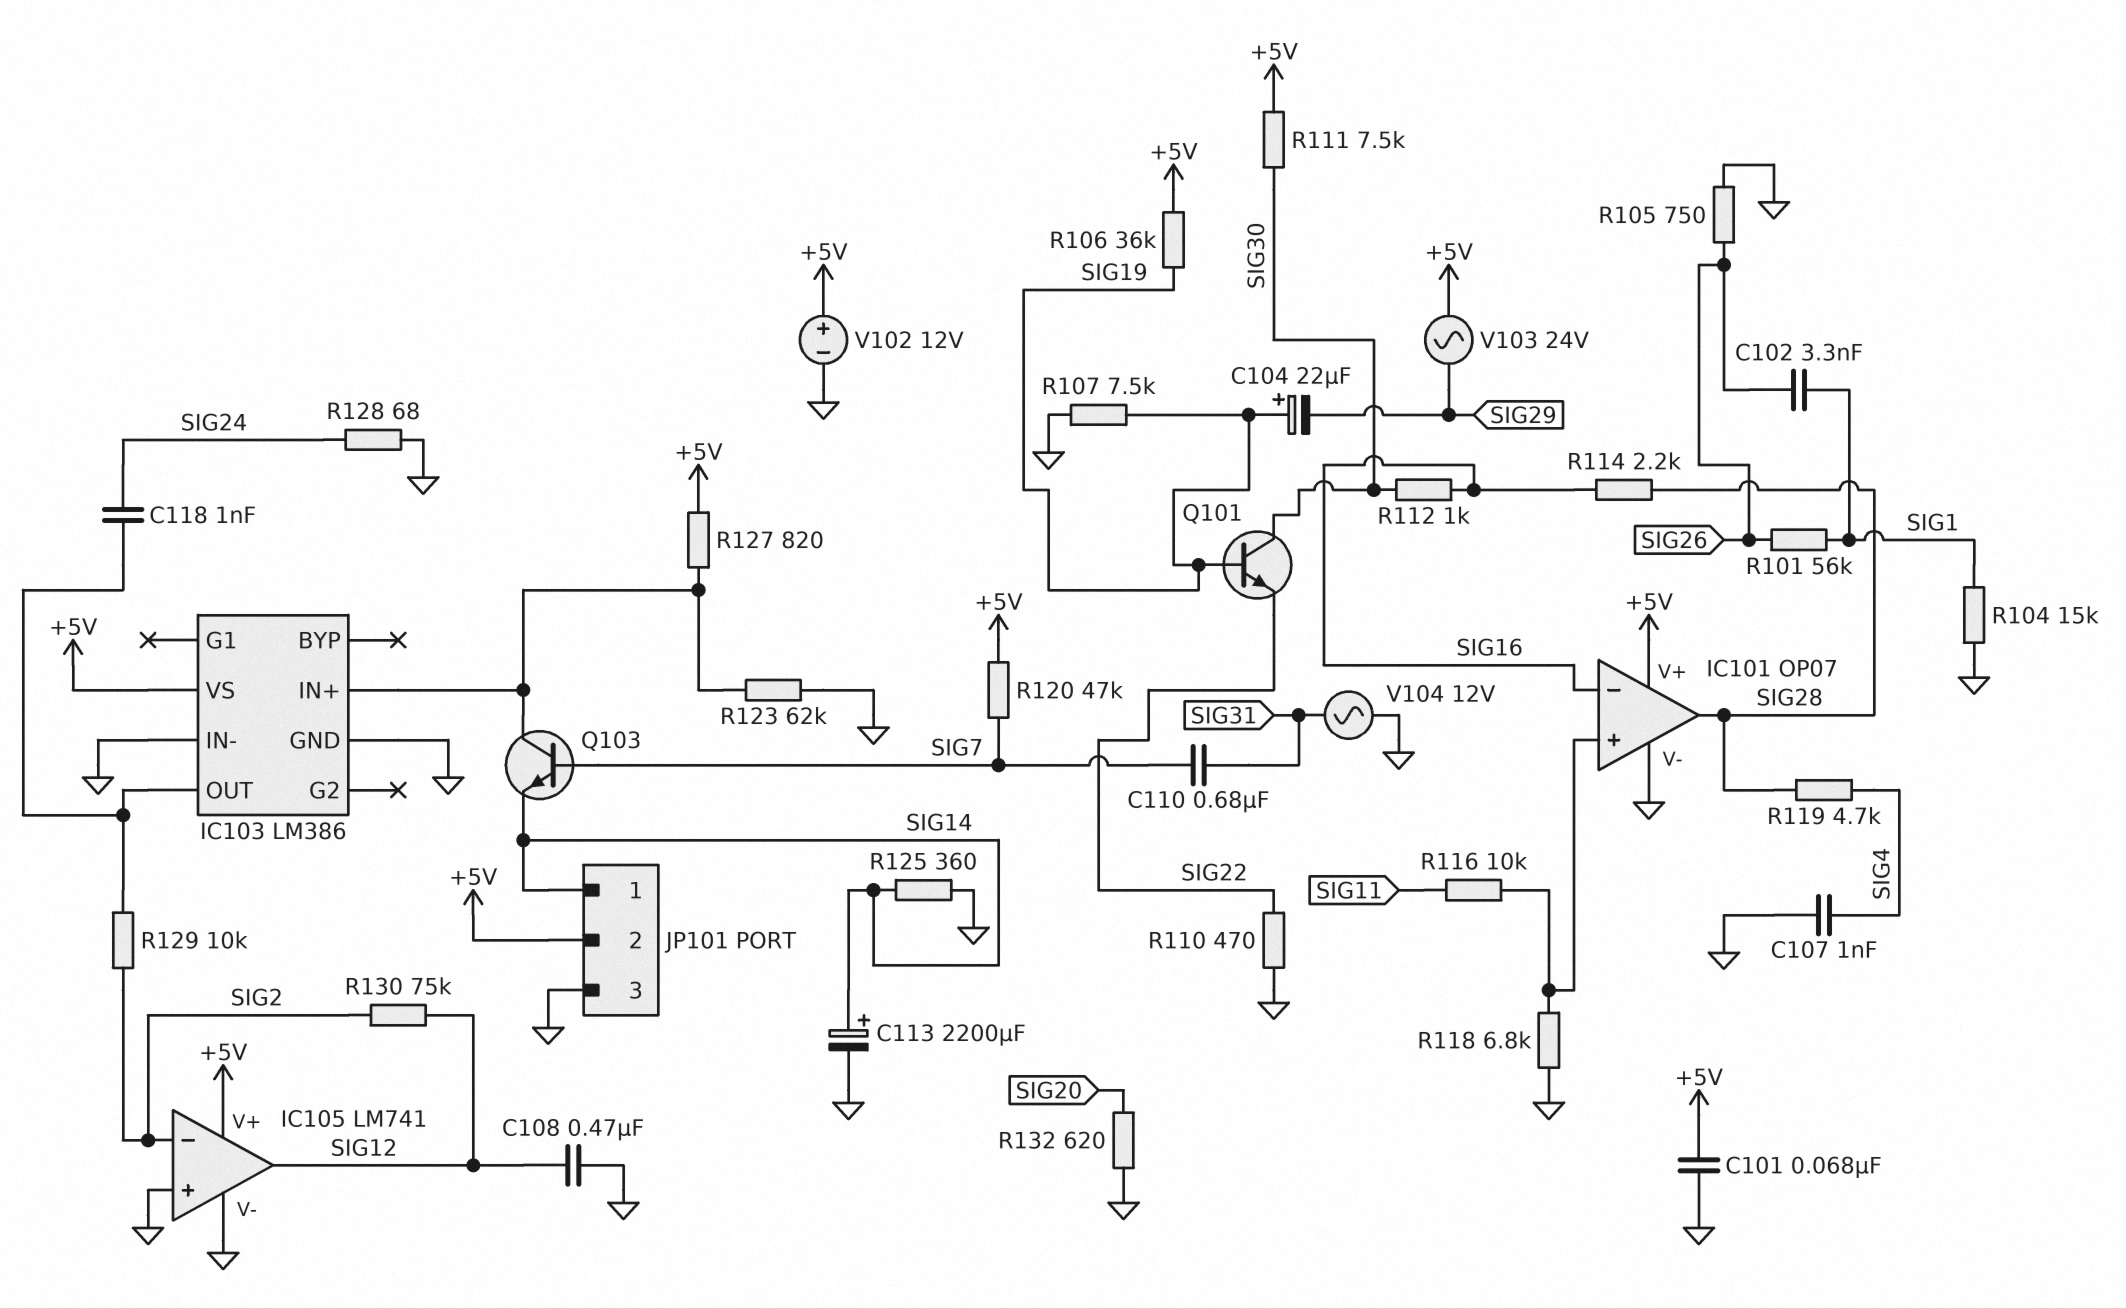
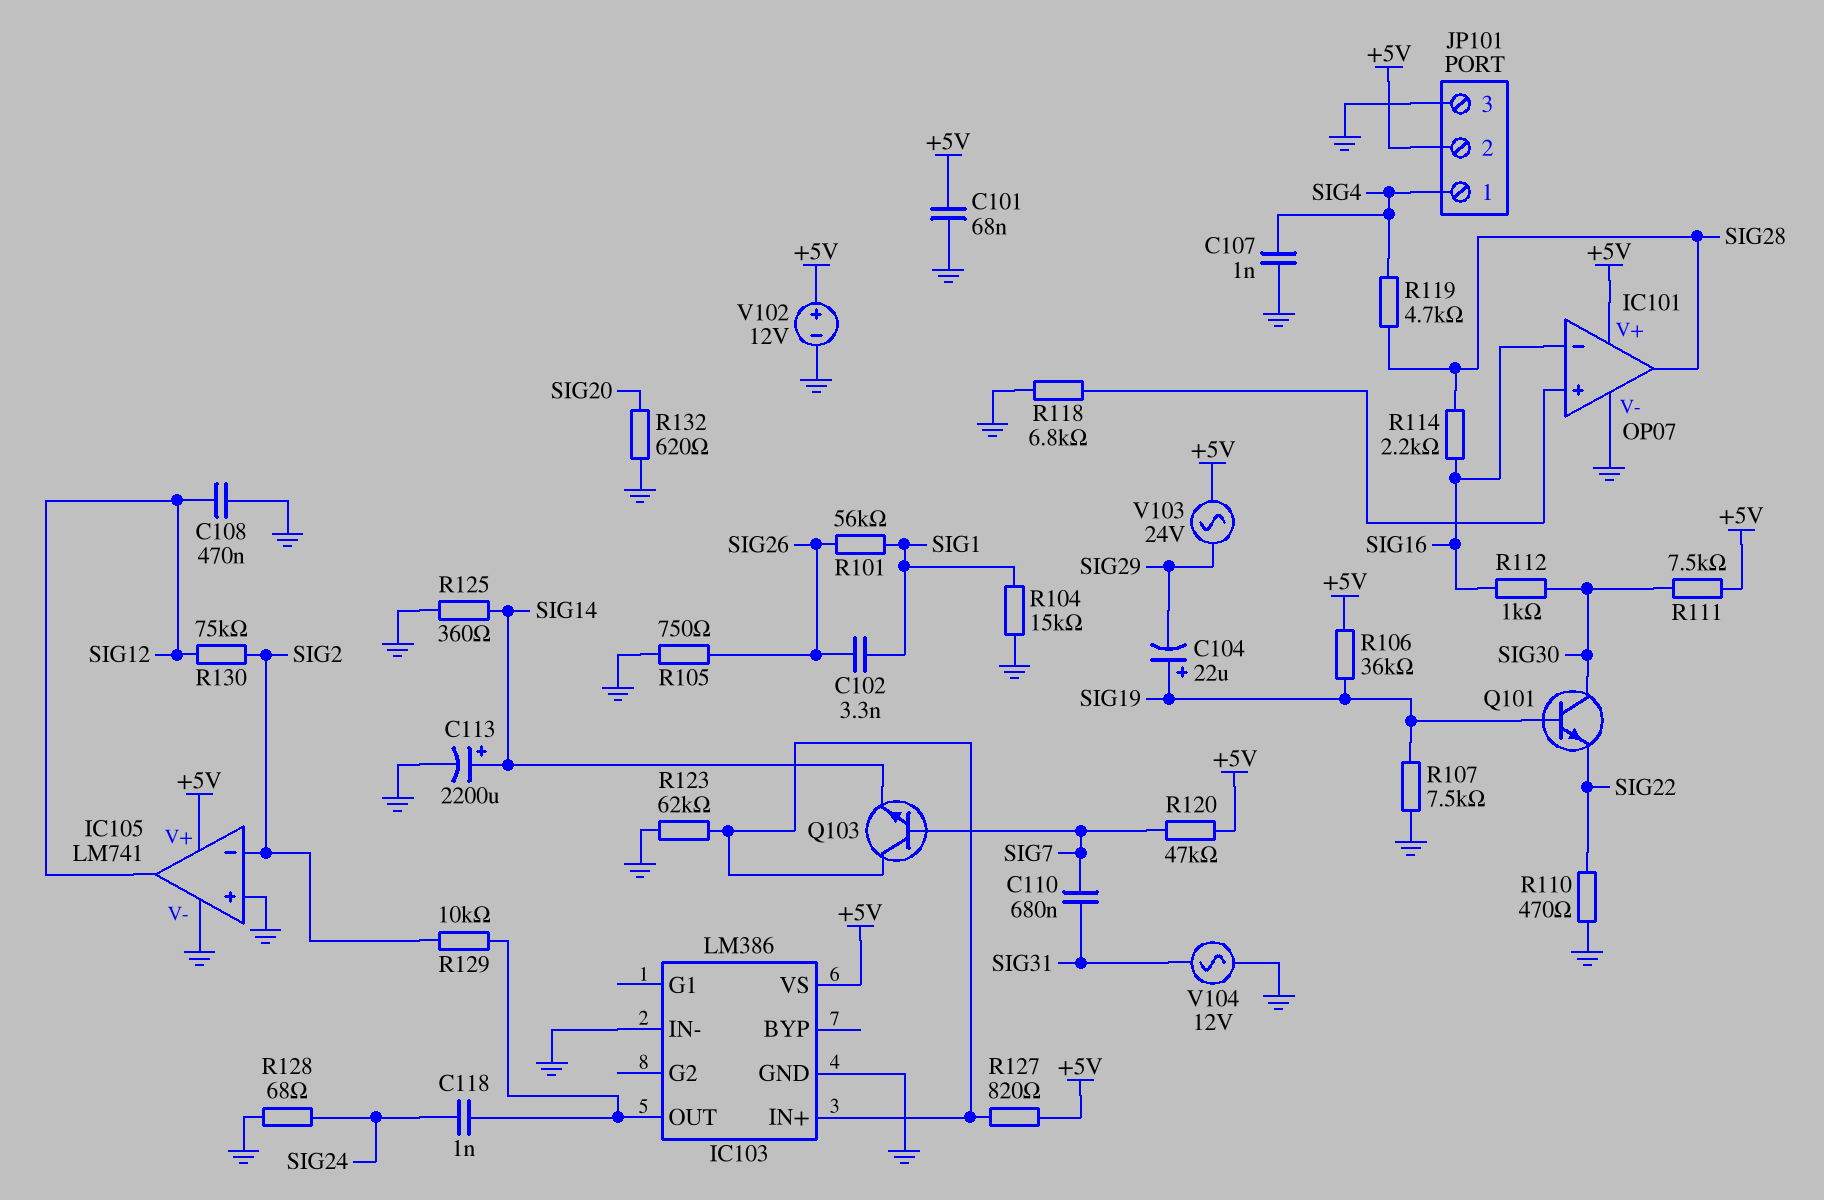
JP101 pin 1: SIG14 -> SIG4
R116: 10k (IC101/in+, SIG11) -> none

